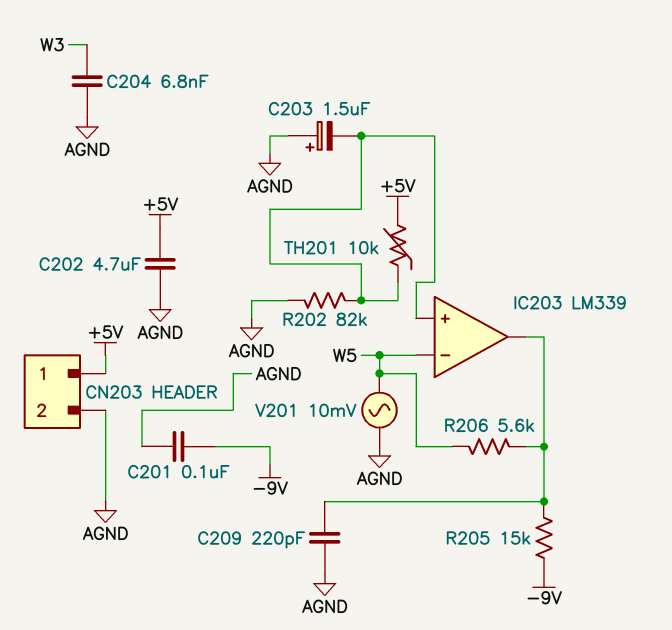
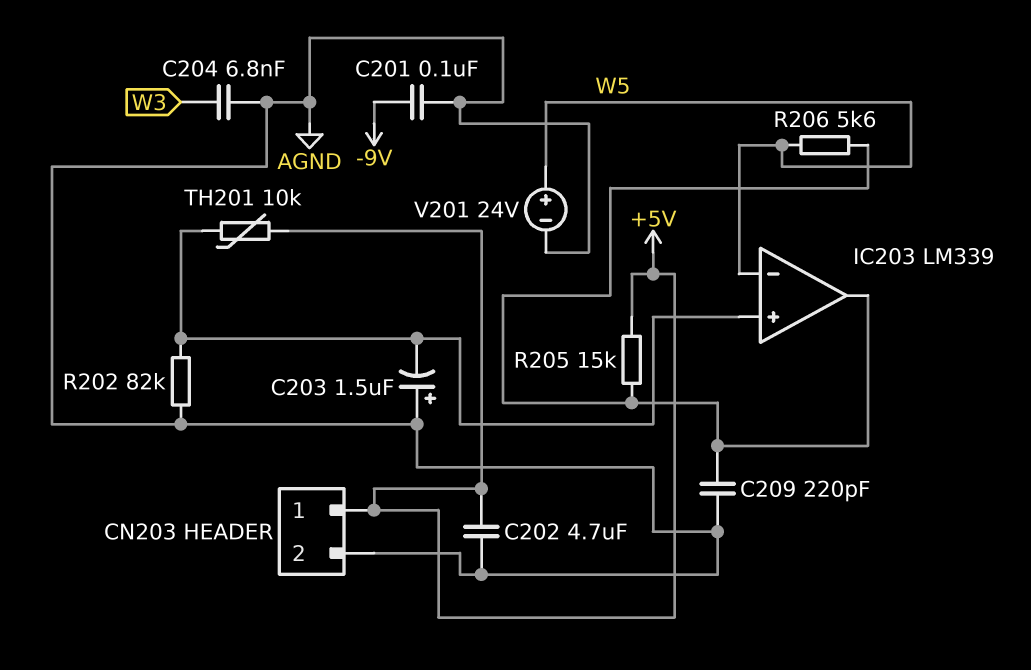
R205: 15k (-9V, IC203/out) -> 15k (+5V, IC203/out)
V201: AC 10mV (AGND, W5) -> 24V (plus W5, minus AGND)

